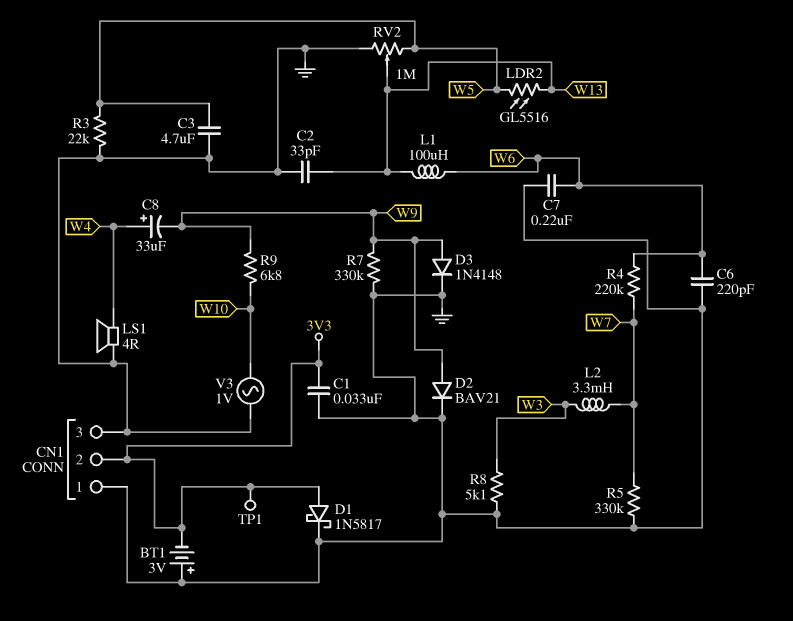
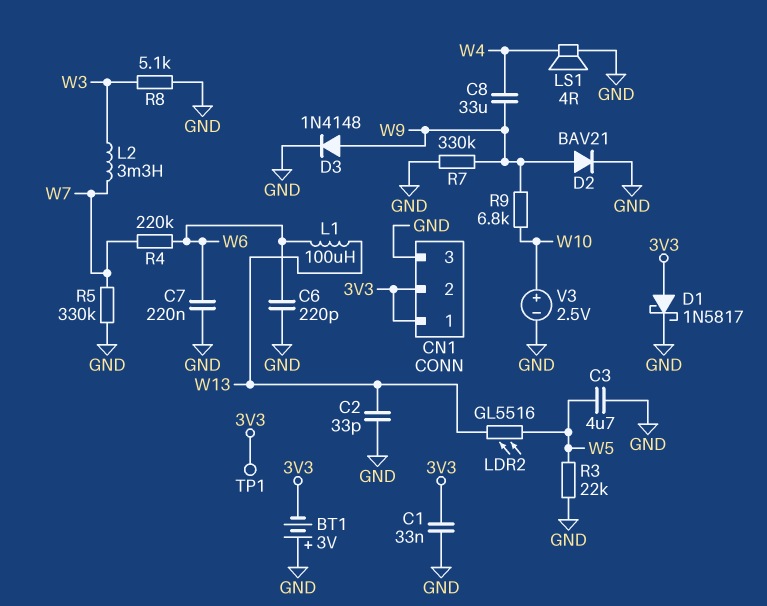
C8: 33uF (plus W4, minus W9) -> 33uF (W4, W9)
CN1 pin 1: GND -> 3V3
RV2: 1M (GND, W5, wiper W13) -> none
V3: AC 1V (GND, W10) -> 2.5V (plus W10, minus GND)

